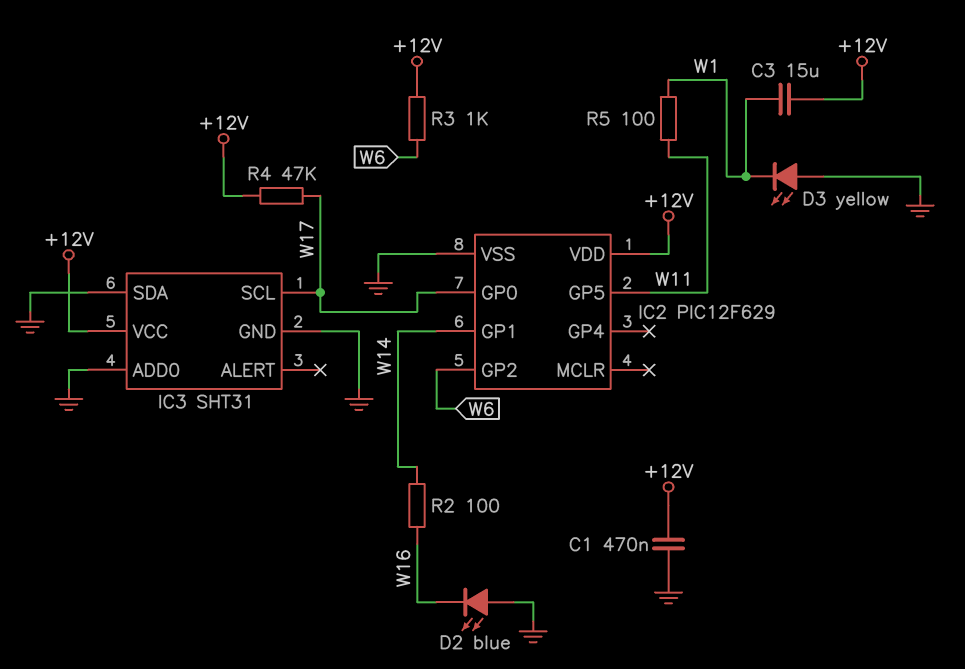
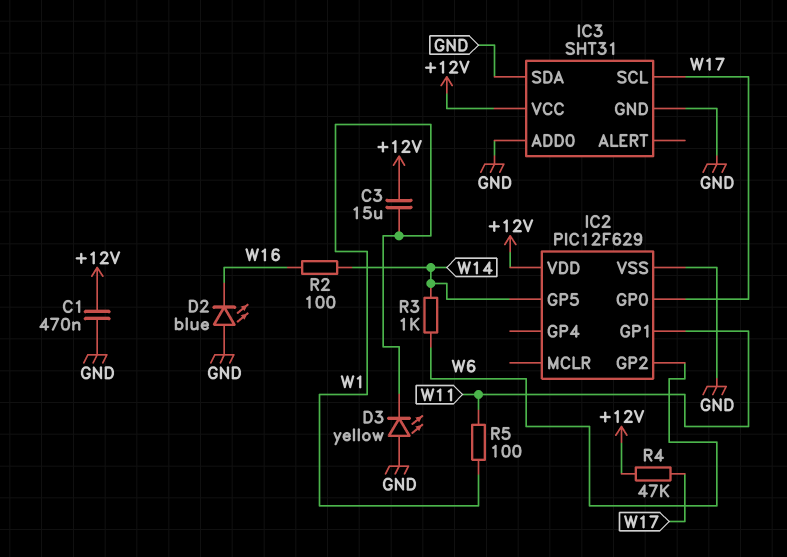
IC2 pin GP1: W14 -> W11
IC2 pin GP5: W11 -> W14
R3: 1k (+12V, W6) -> 1k (W6, W14)

